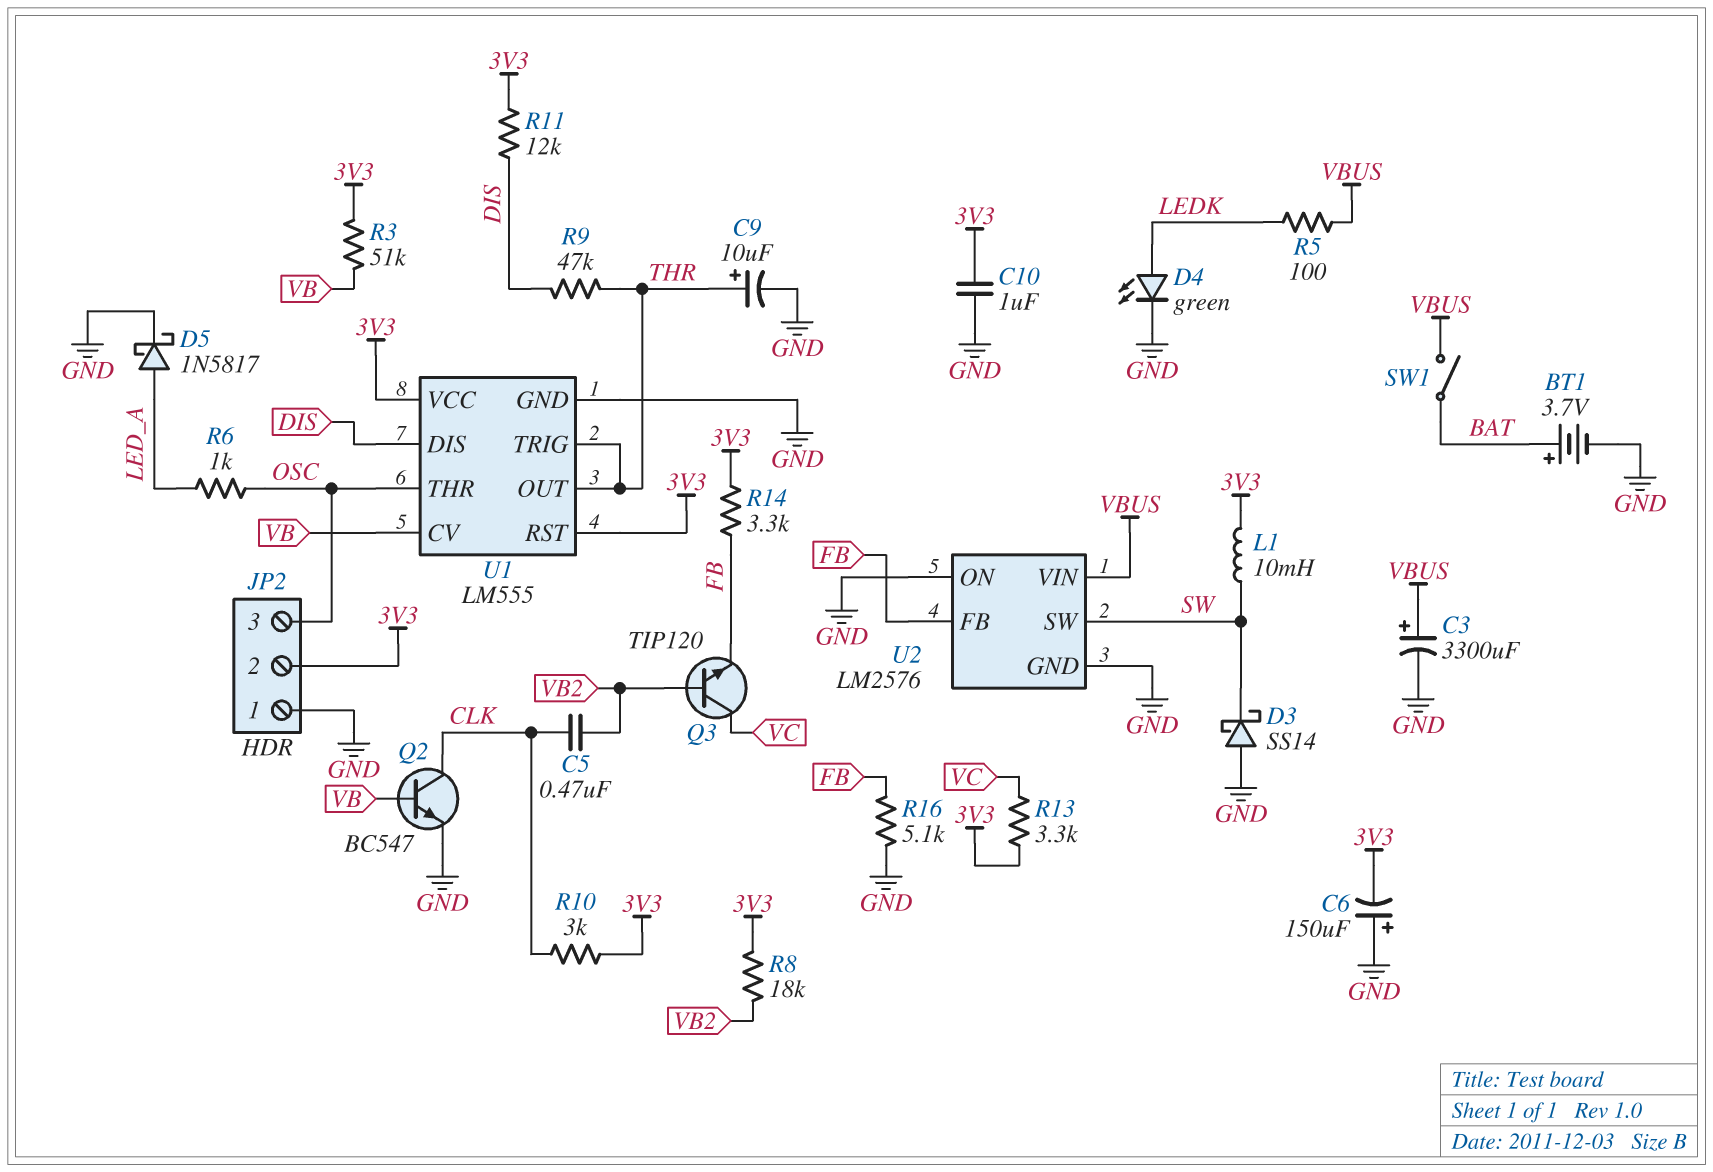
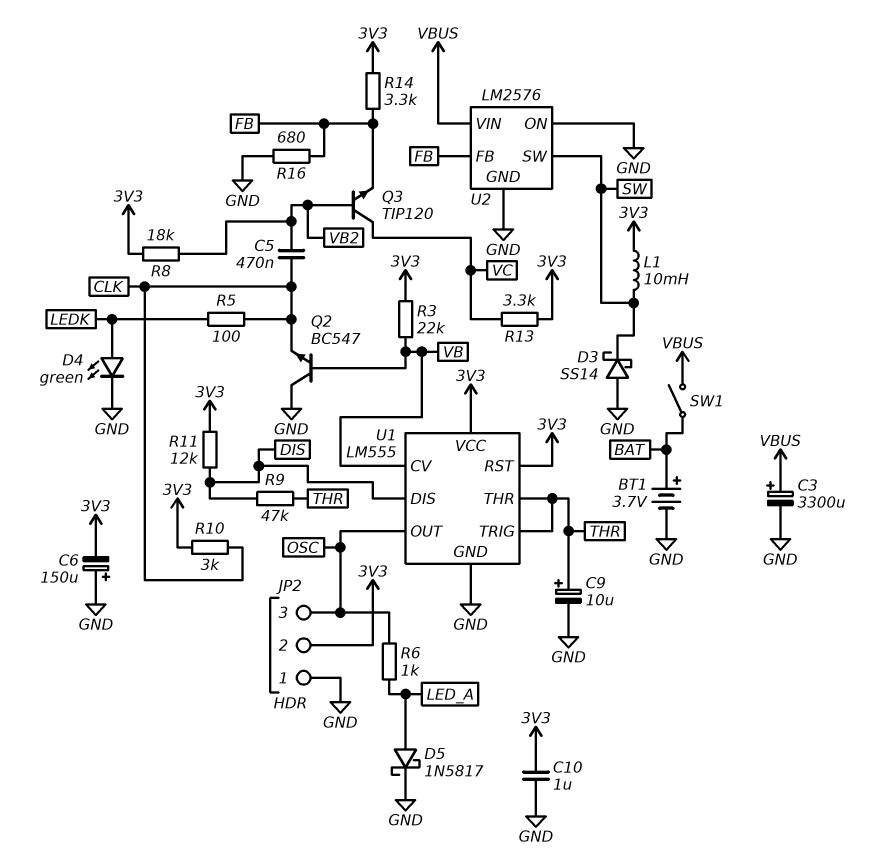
Q2: NPN BC547 (B VB, C CLK, E GND) -> NPN BC547 (B VB, C GND, E CLK)
R3: 51k (3V3, VB) -> 22k (3V3, VB)
R5: 100 (LEDK, VBUS) -> 100 (CLK, LEDK)
R16: 5.1k (FB, GND) -> 680 (FB, GND)
U1 pin OUT: THR -> OSC
U1 pin THR: OSC -> THR

